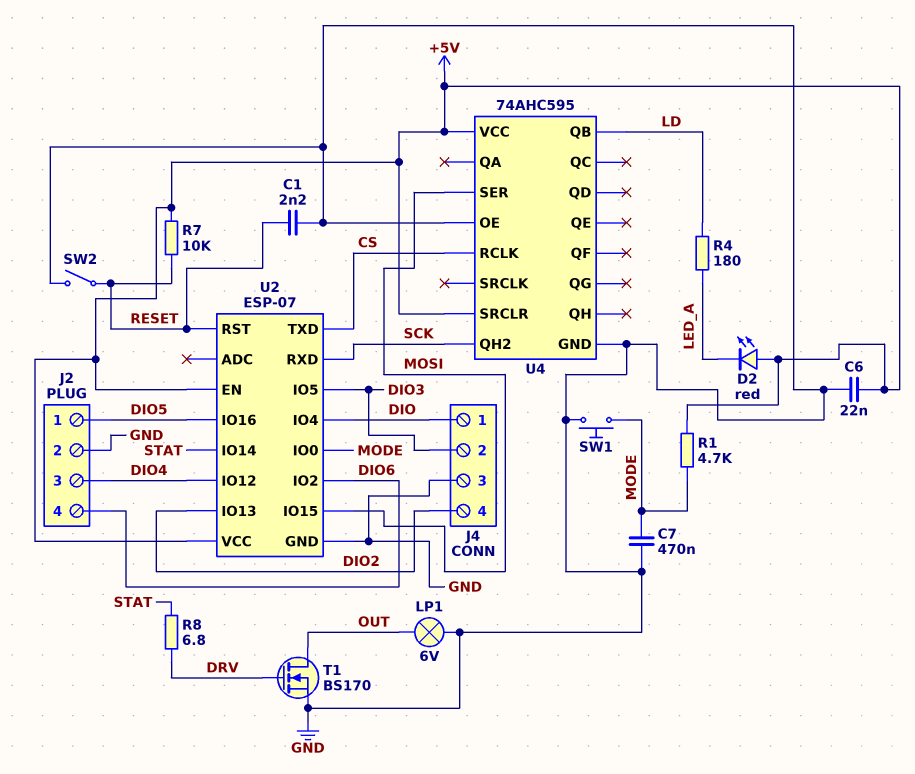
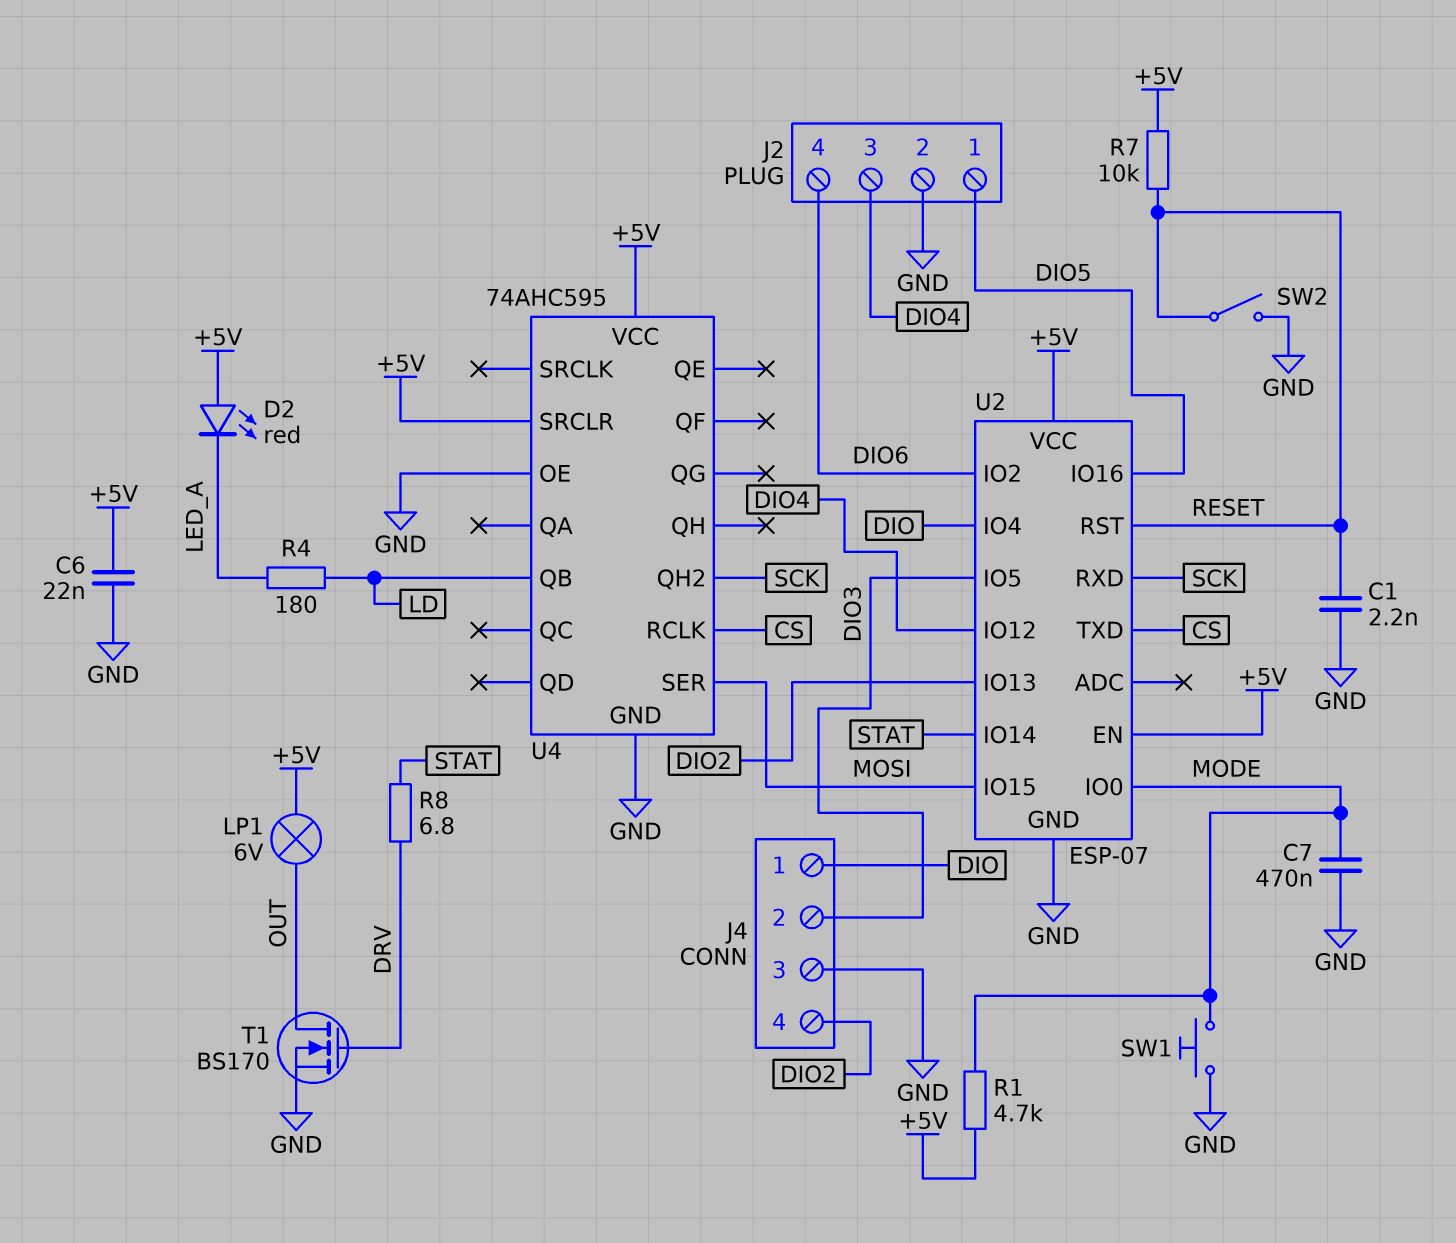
LP1: lamp 6V (GND, OUT) -> lamp 6V (+5V, OUT)

